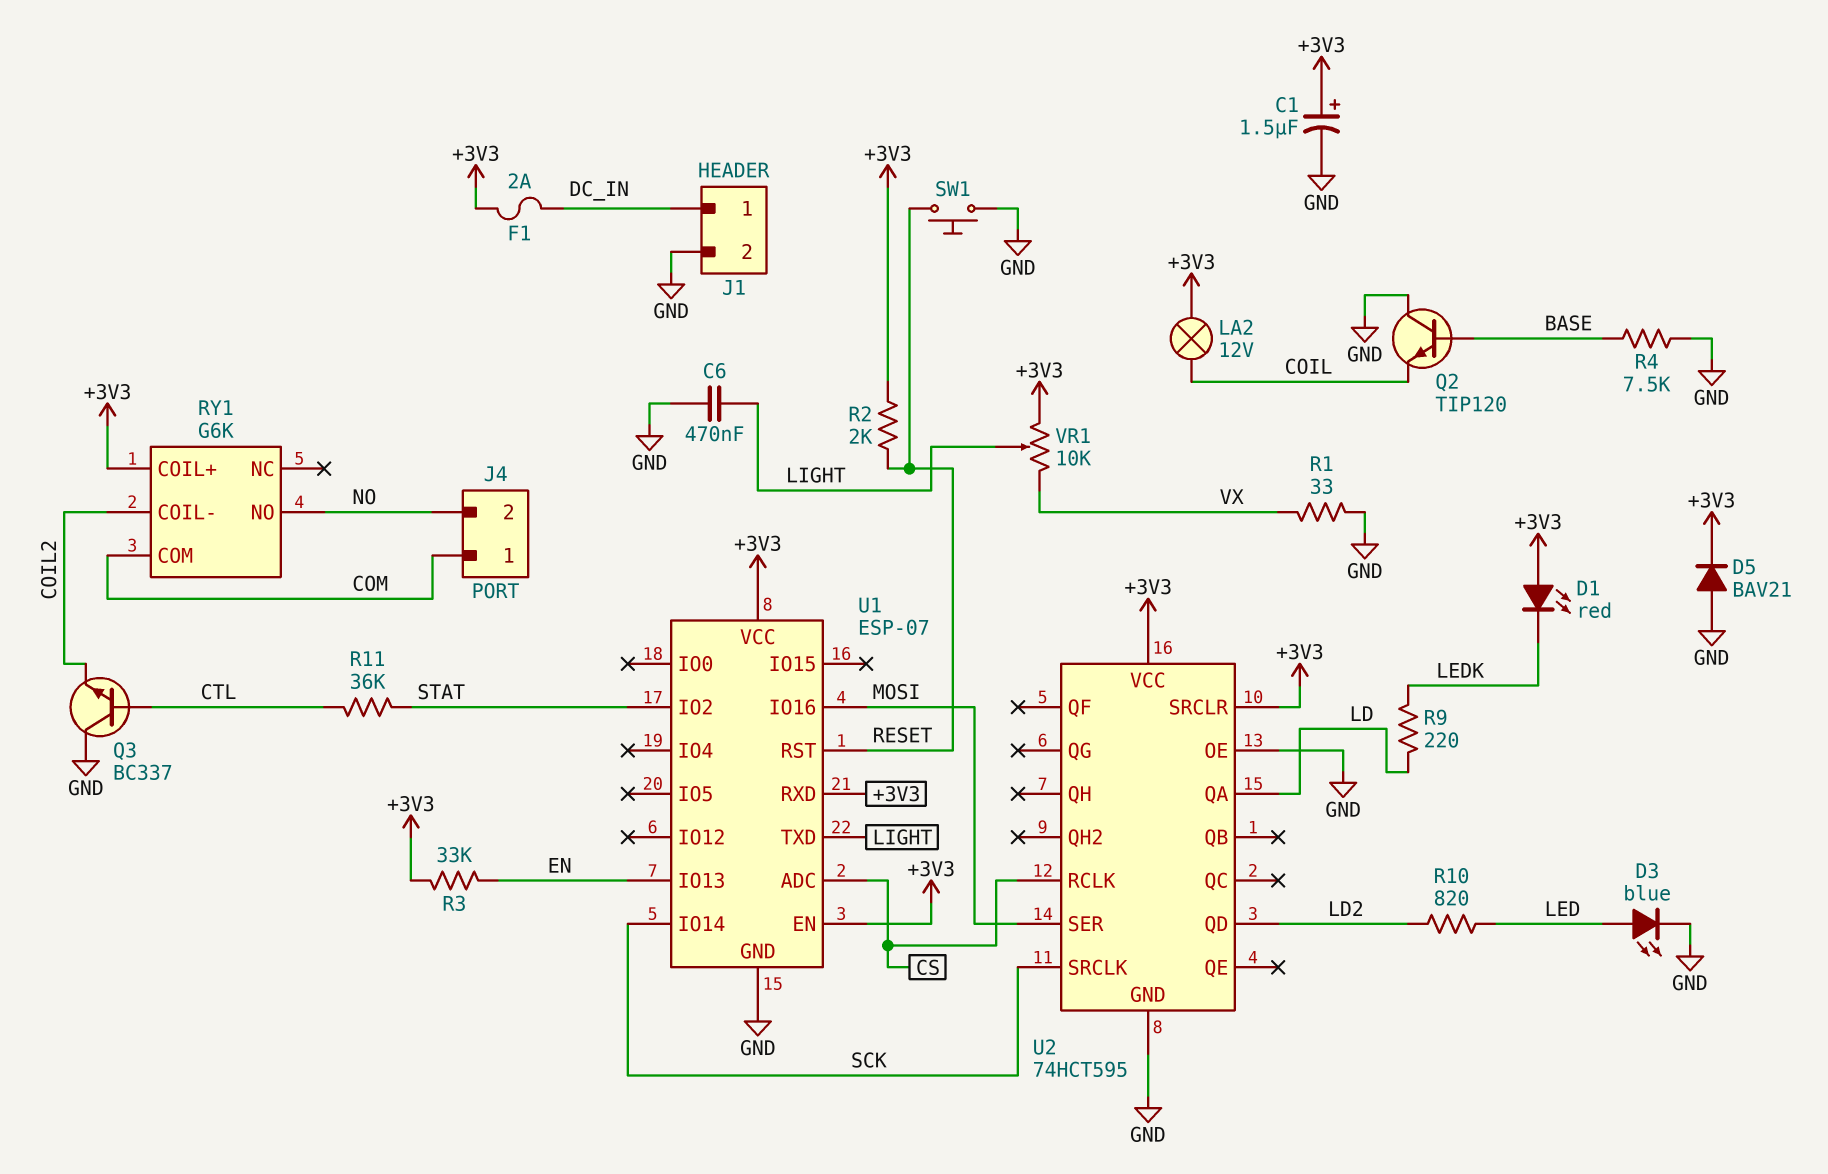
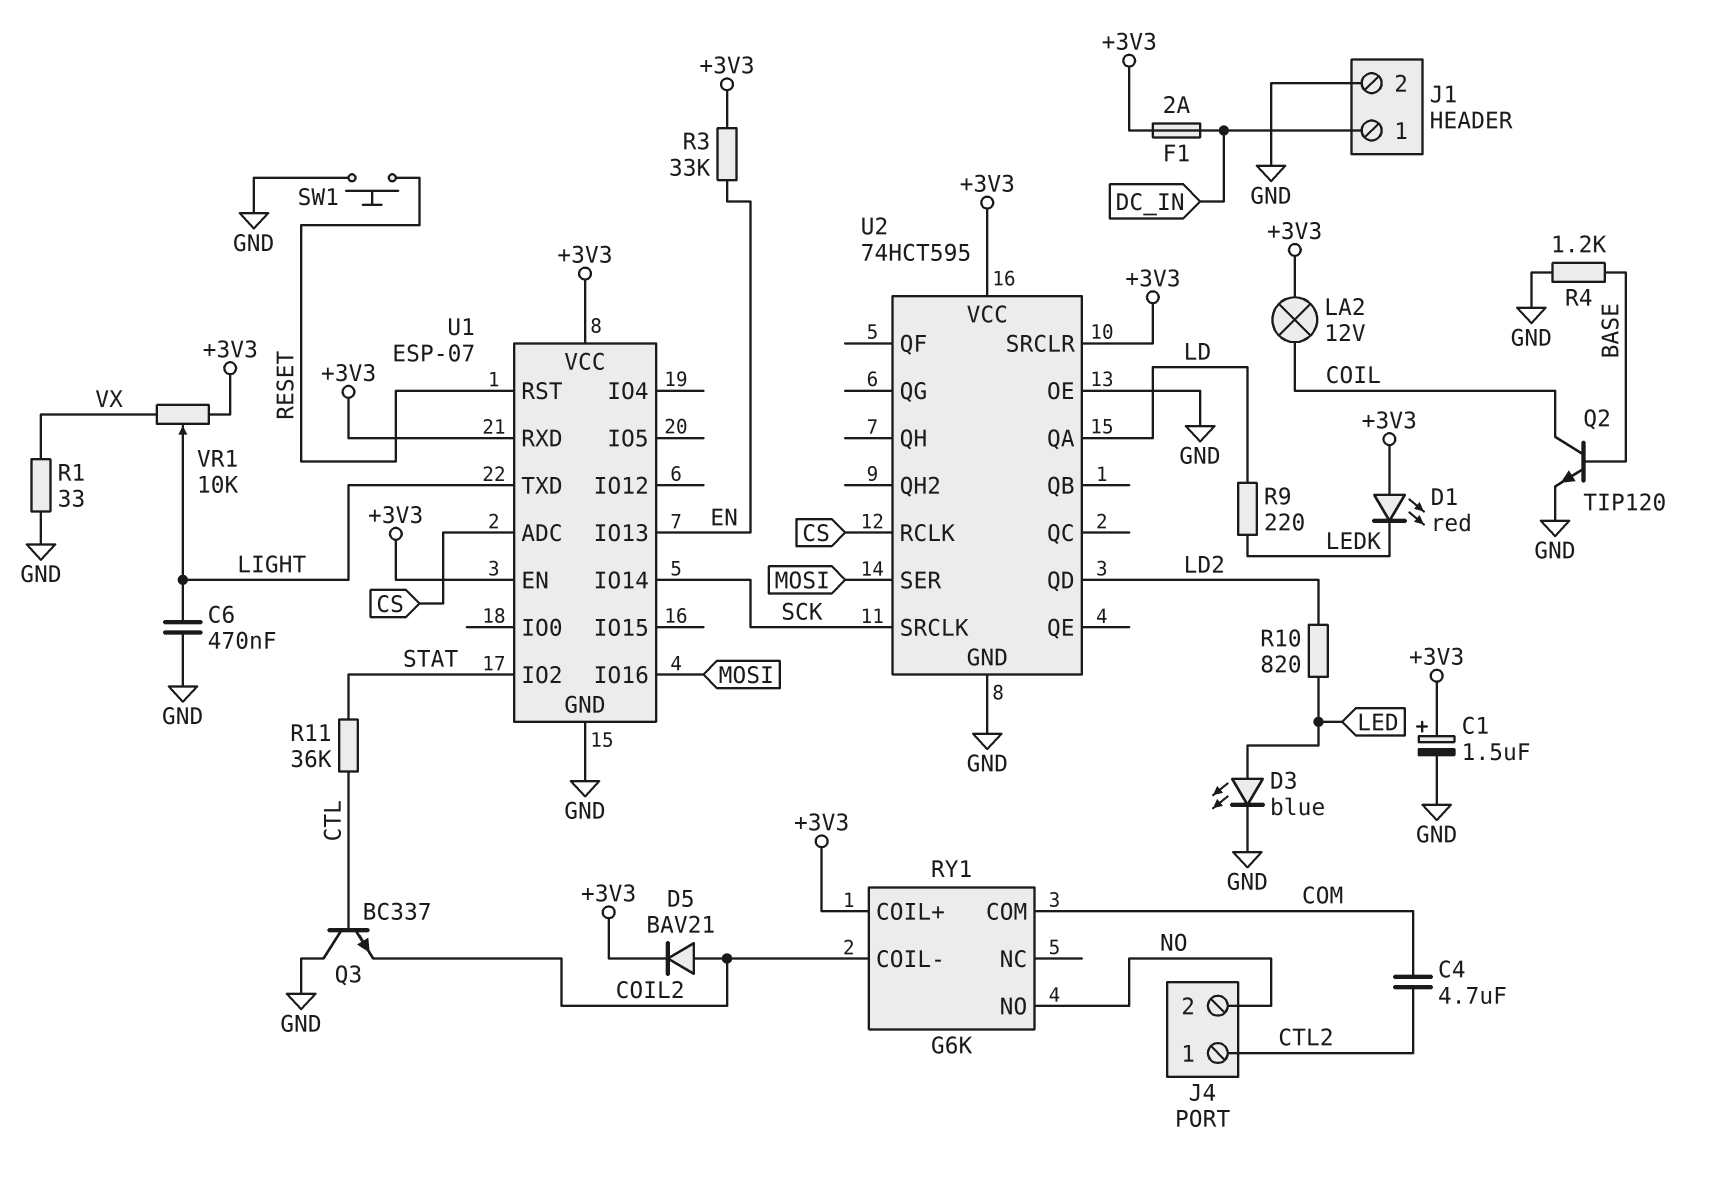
C4: none -> 4.7uF (COM, CTL2)
D5: diode BAV21 (A GND, K +3V3) -> diode BAV21 (A COIL2, K +3V3)
J4 pin 1: COM -> CTL2
Q2: NPN TIP120 (B BASE, C GND, E COIL) -> NPN TIP120 (B BASE, C COIL, E GND)
R2: 2k (+3V3, RESET) -> none
R4: 7.5k (BASE, GND) -> 1.2k (BASE, GND)

